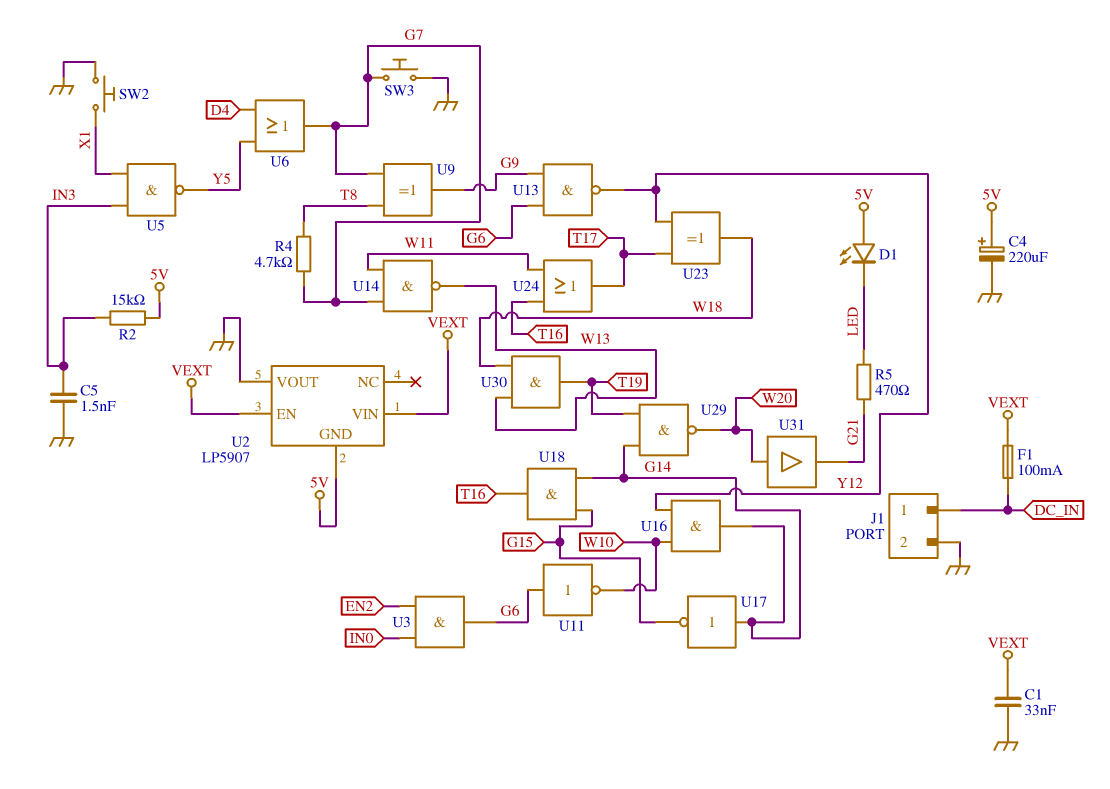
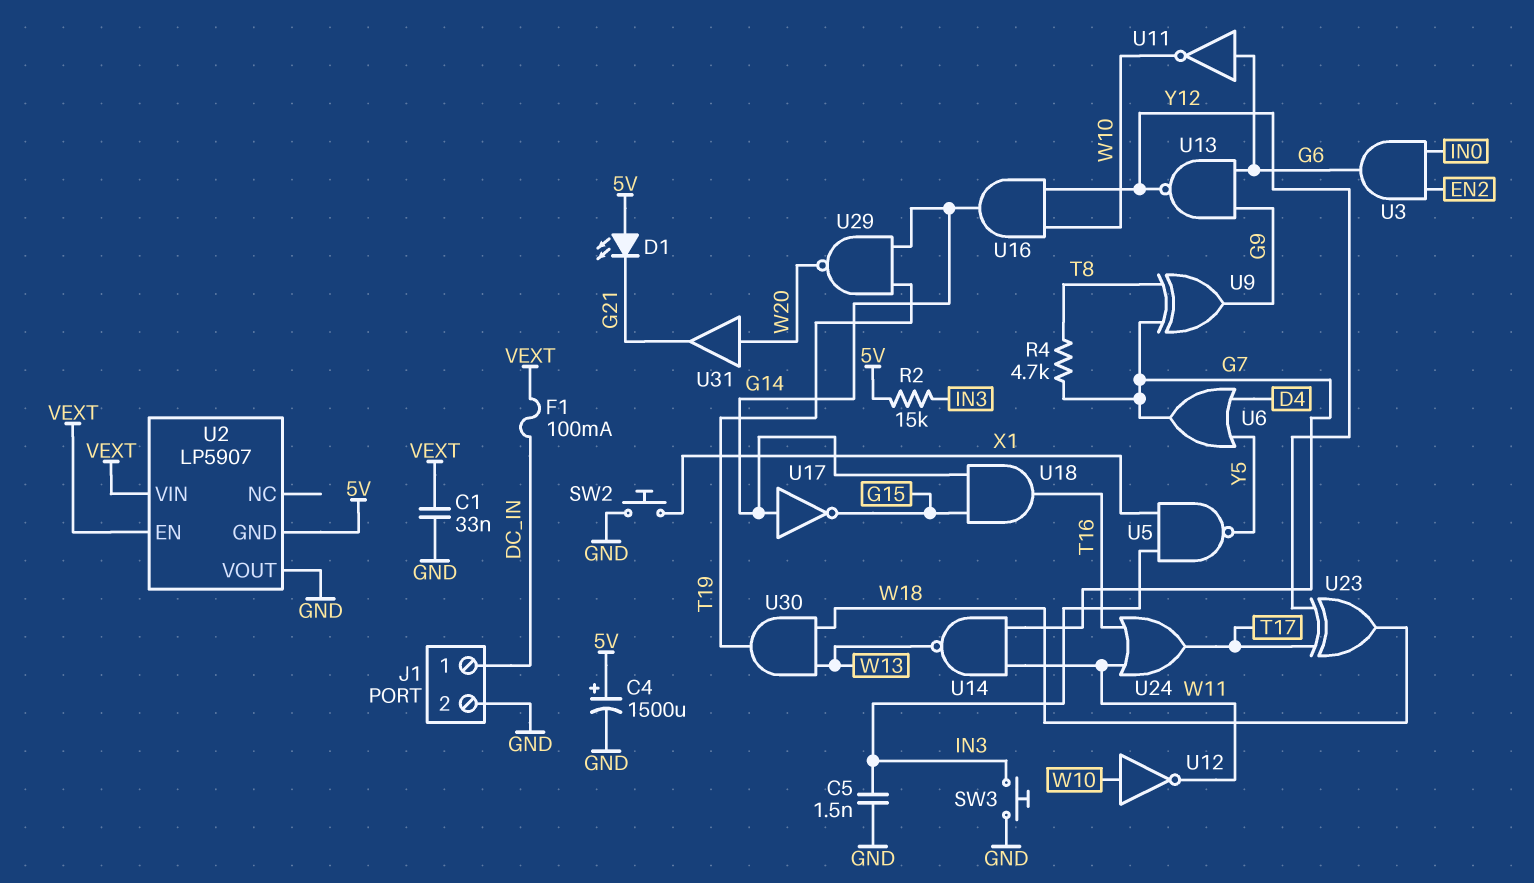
C4: 220uF (plus 5V, minus GND) -> 1500uF (plus 5V, minus GND)
D1: LED (A 5V, K LED) -> LED (A 5V, K G21)
R5: 470 (G21, LED) -> none
SW3: button (G7, GND) -> button (GND, IN3)
U12: none -> NOT (in W10, out W11)

